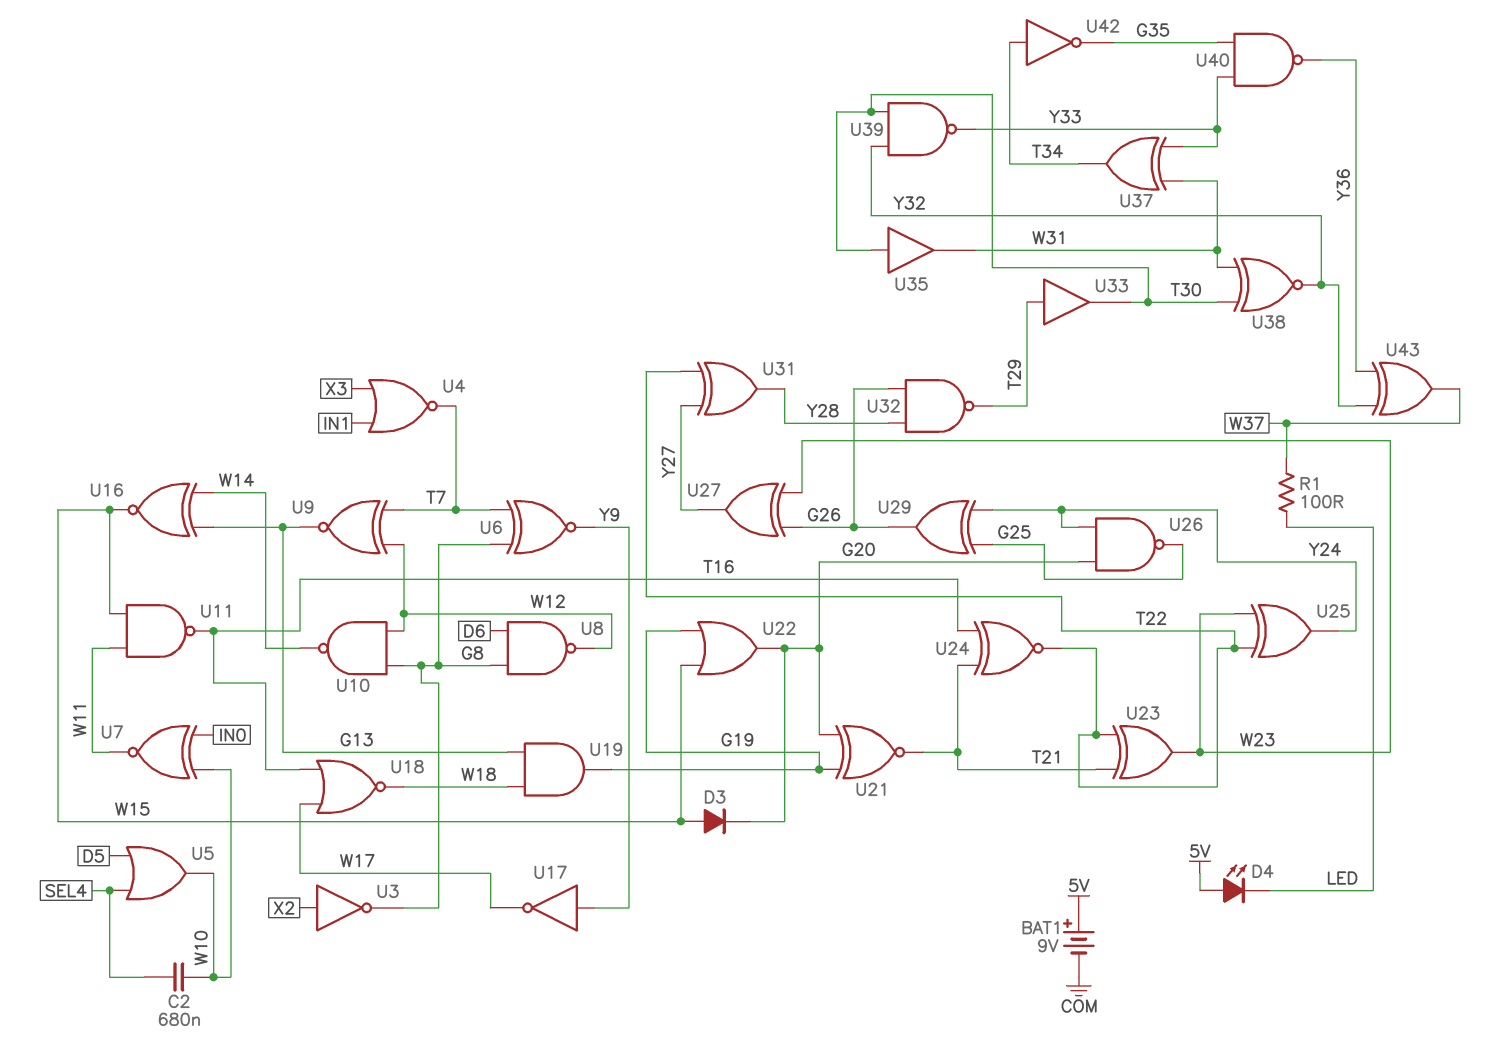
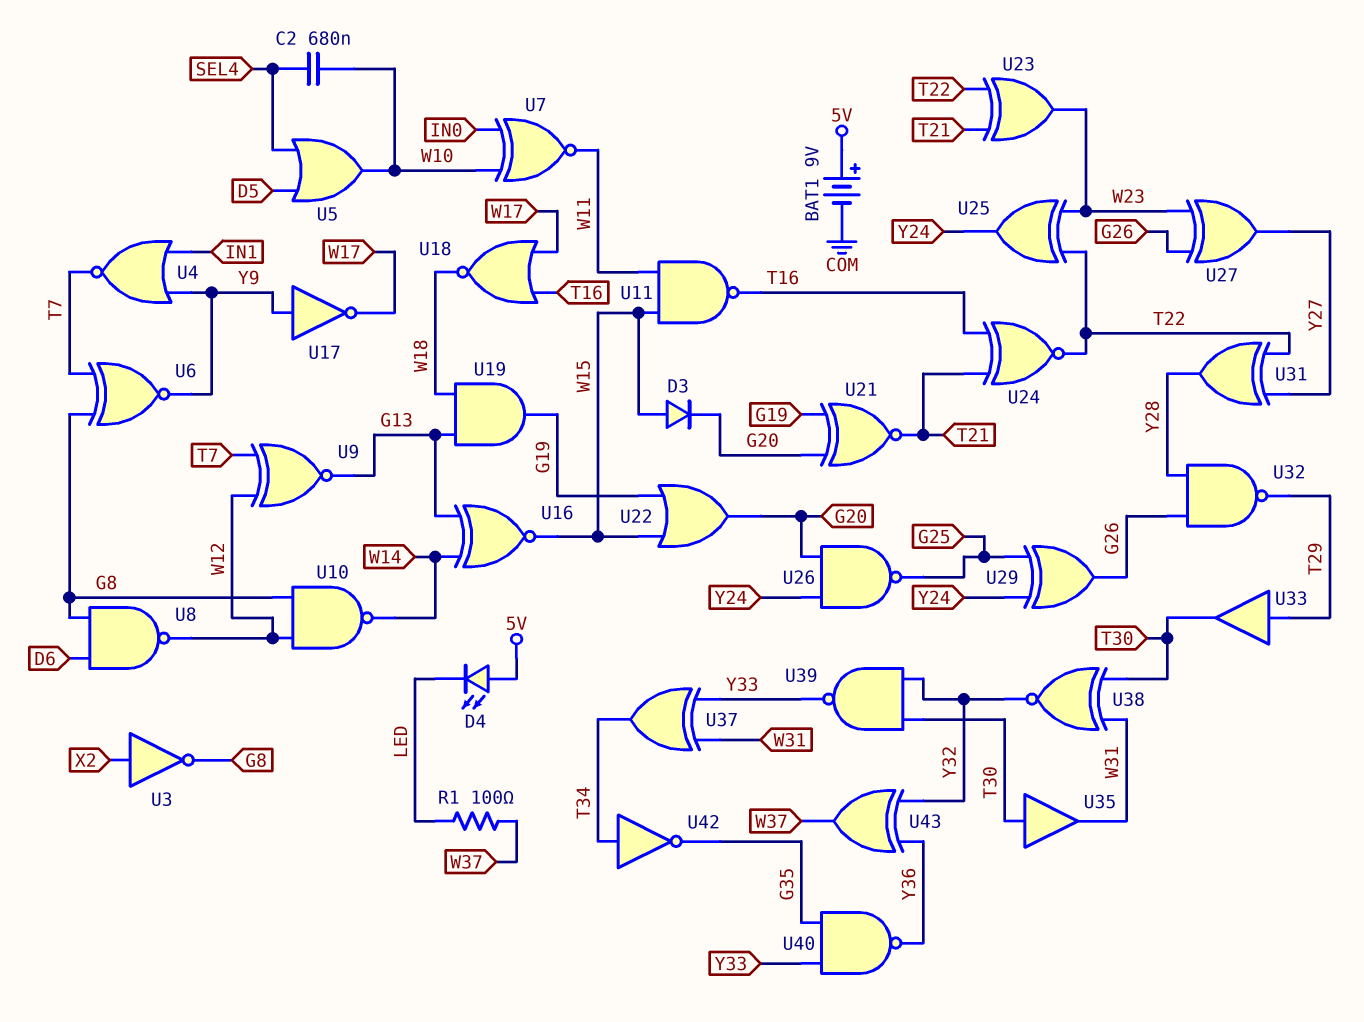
U4: NOR (in IN1, in X3, out T7) -> NOR (in IN1, in Y9, out T7)

